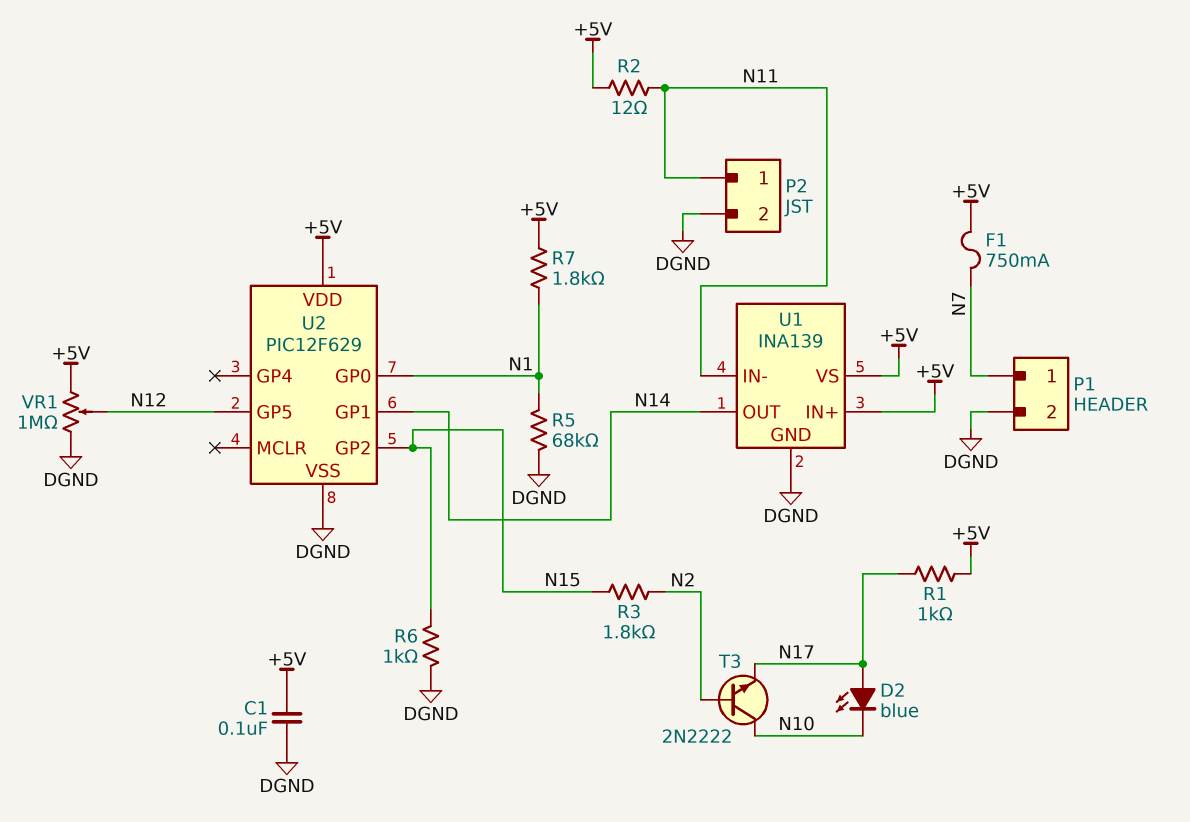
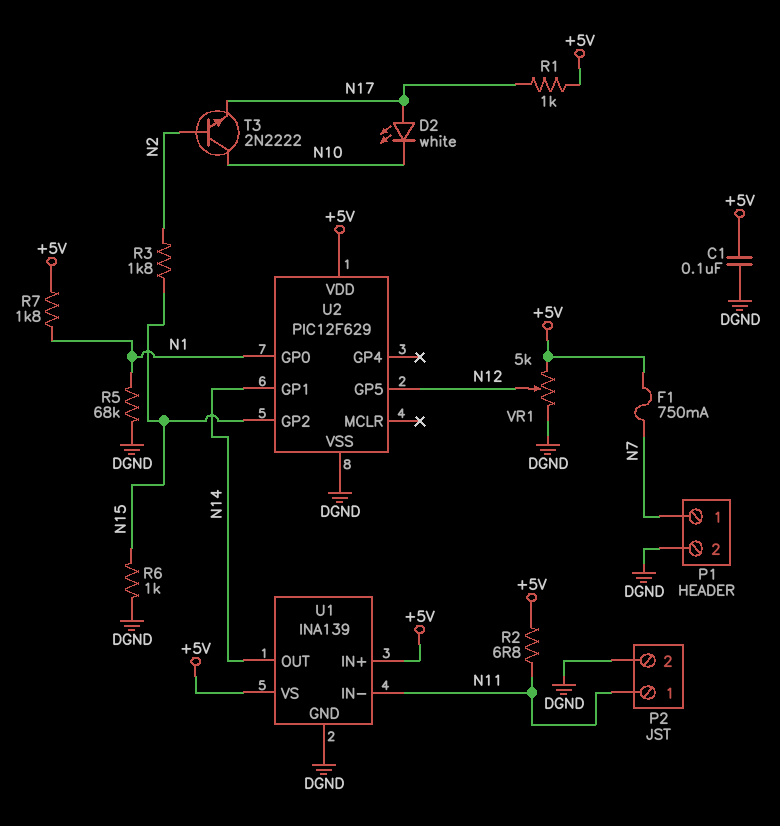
D2: LED blue (A N17, K N10) -> LED white (A N17, K N10)
R2: 12 (+5V, N11) -> 6.8 (+5V, N11)
VR1: 1M (+5V, DGND, wiper N12) -> 5k (+5V, DGND, wiper N12)

